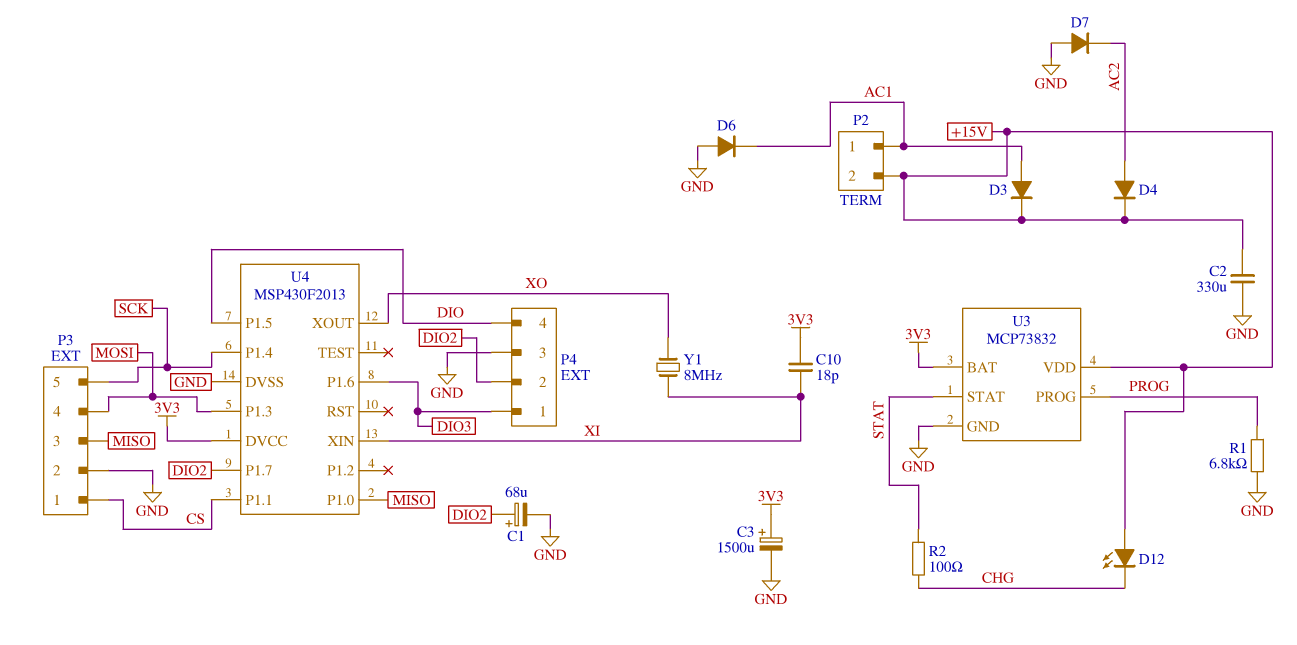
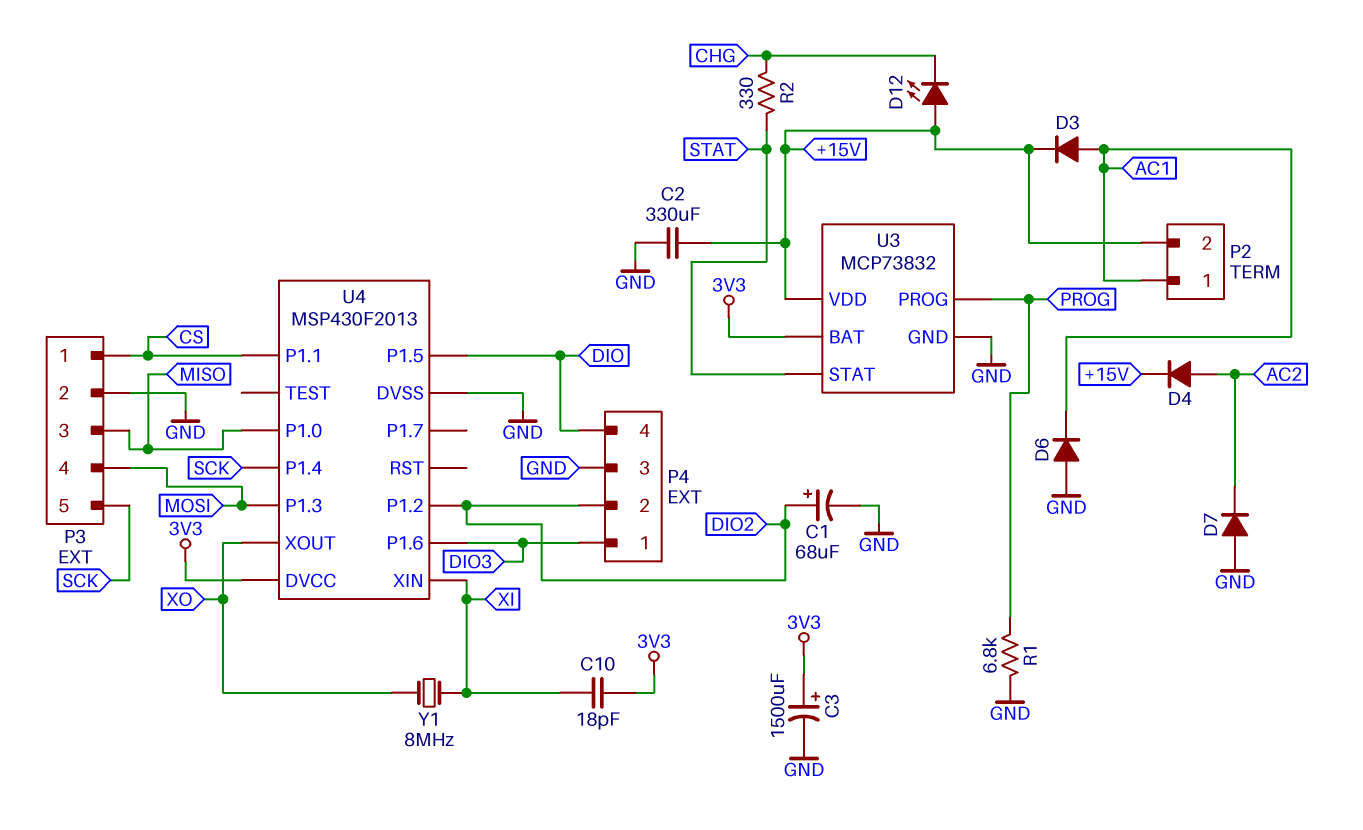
R2: 100 (CHG, STAT) -> 330 (CHG, STAT)
U4 pin P1.2: none -> DIO2
U4 pin P1.7: DIO2 -> none

